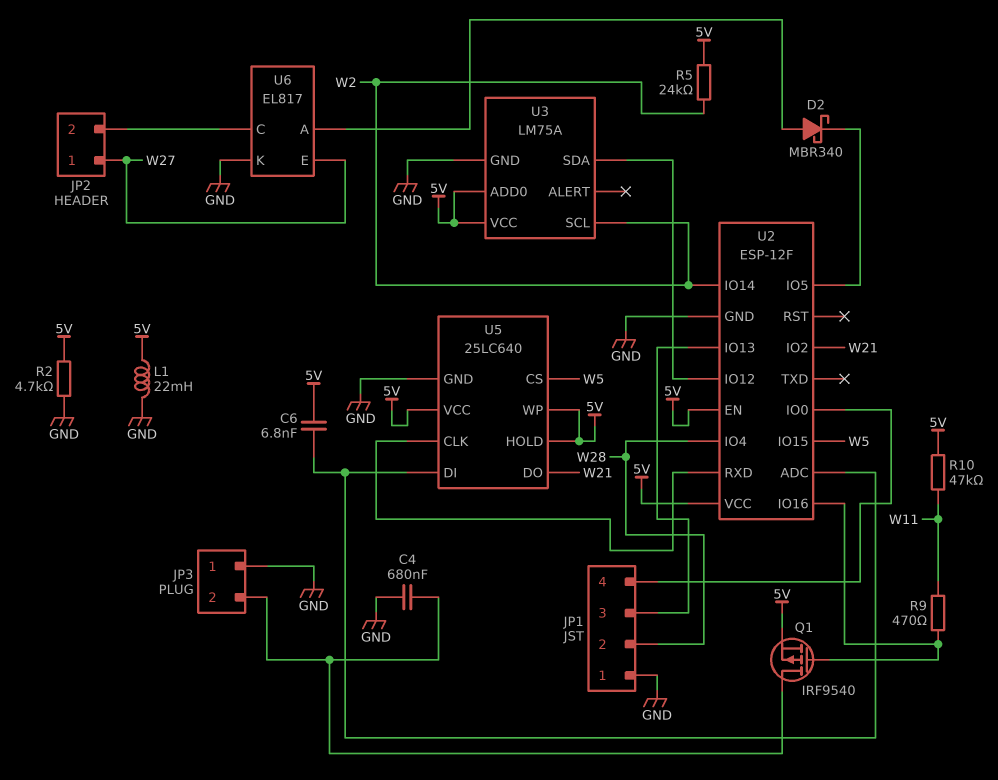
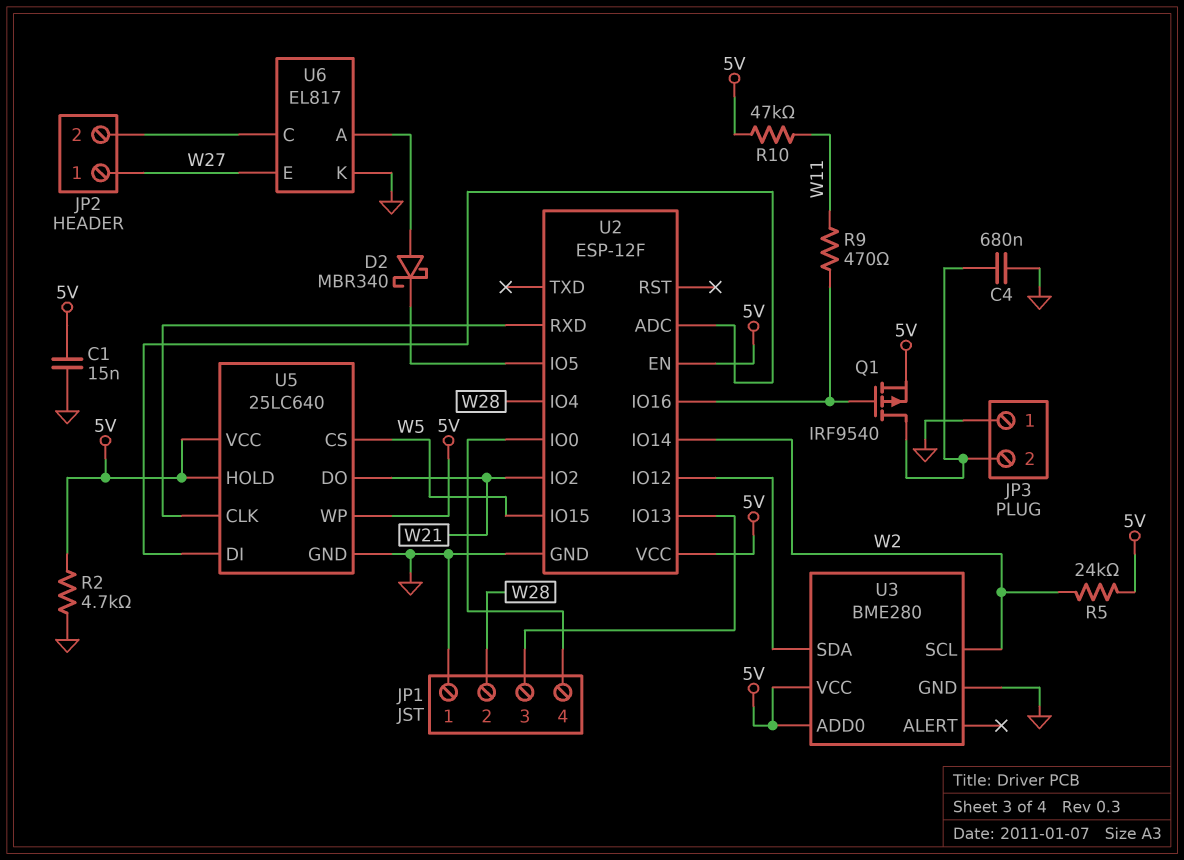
C1: none -> 15nF (5V, GND)
C6: 6.8nF (5V, U2/ADC) -> none
L1: 22mH (5V, GND) -> none
U3: LM75A -> BME280

